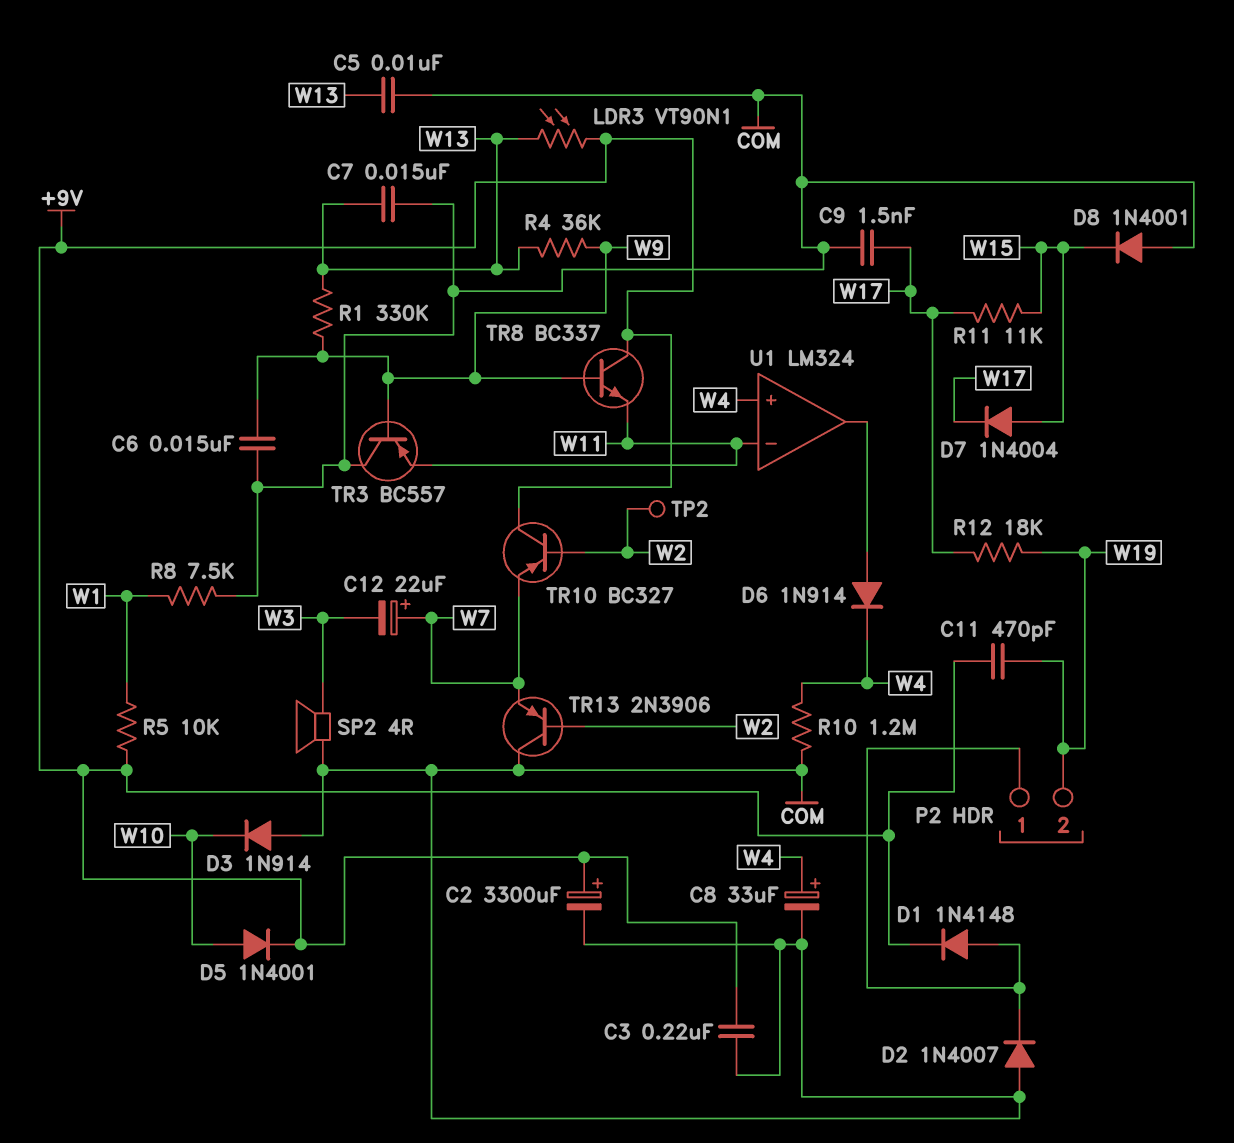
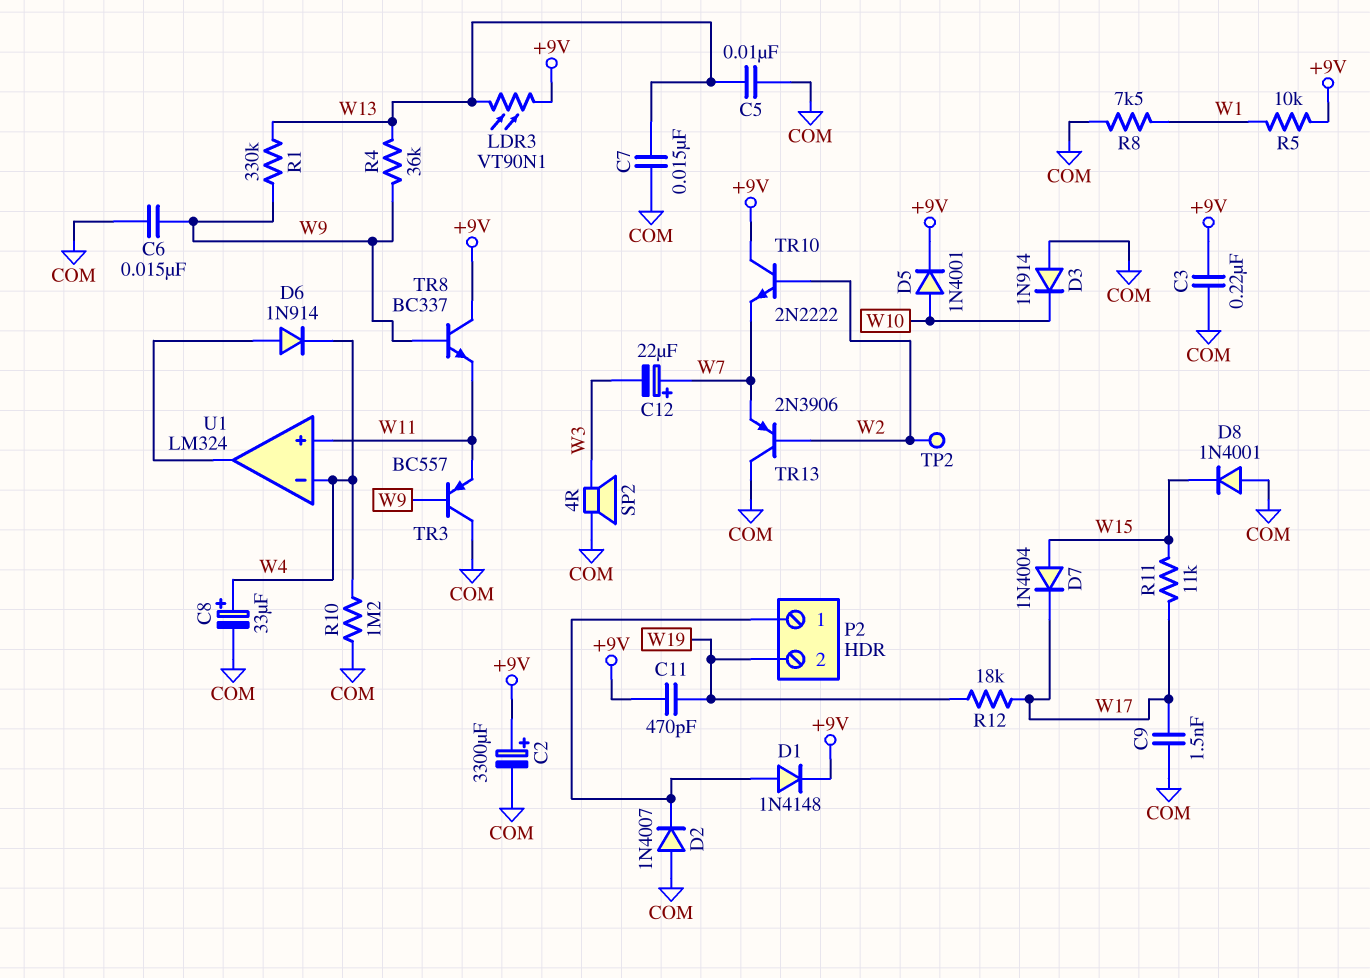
TR10: PNP BC327 (B W2, C +9V, E W7) -> NPN 2N2222 (B W2, C +9V, E W7)
U1 pin in+: W4 -> W11
U1 pin in-: W11 -> W4

